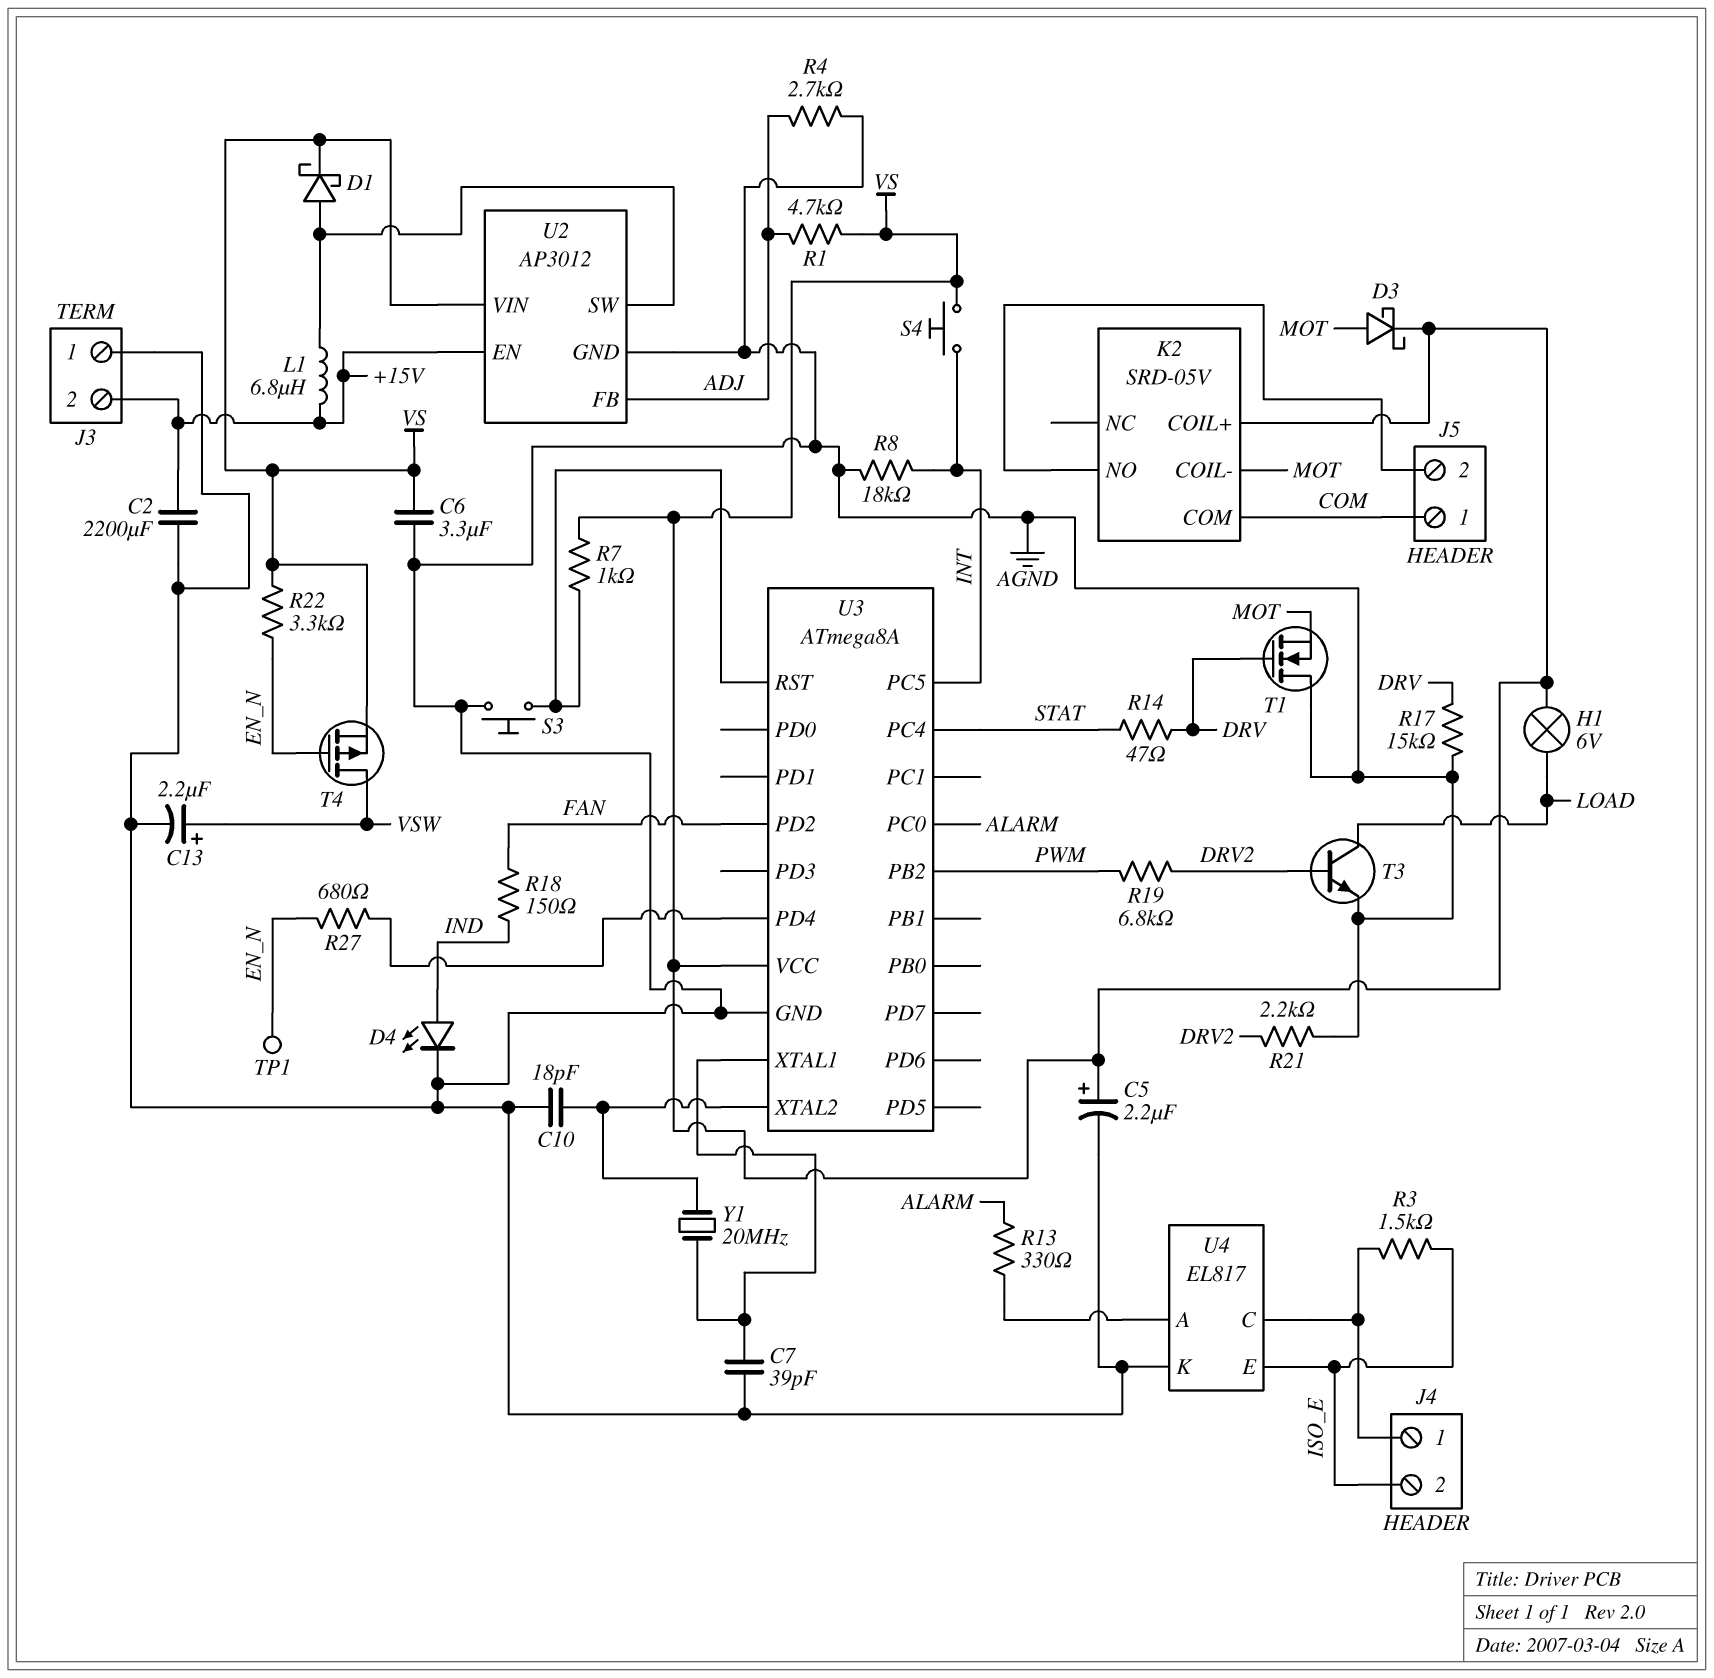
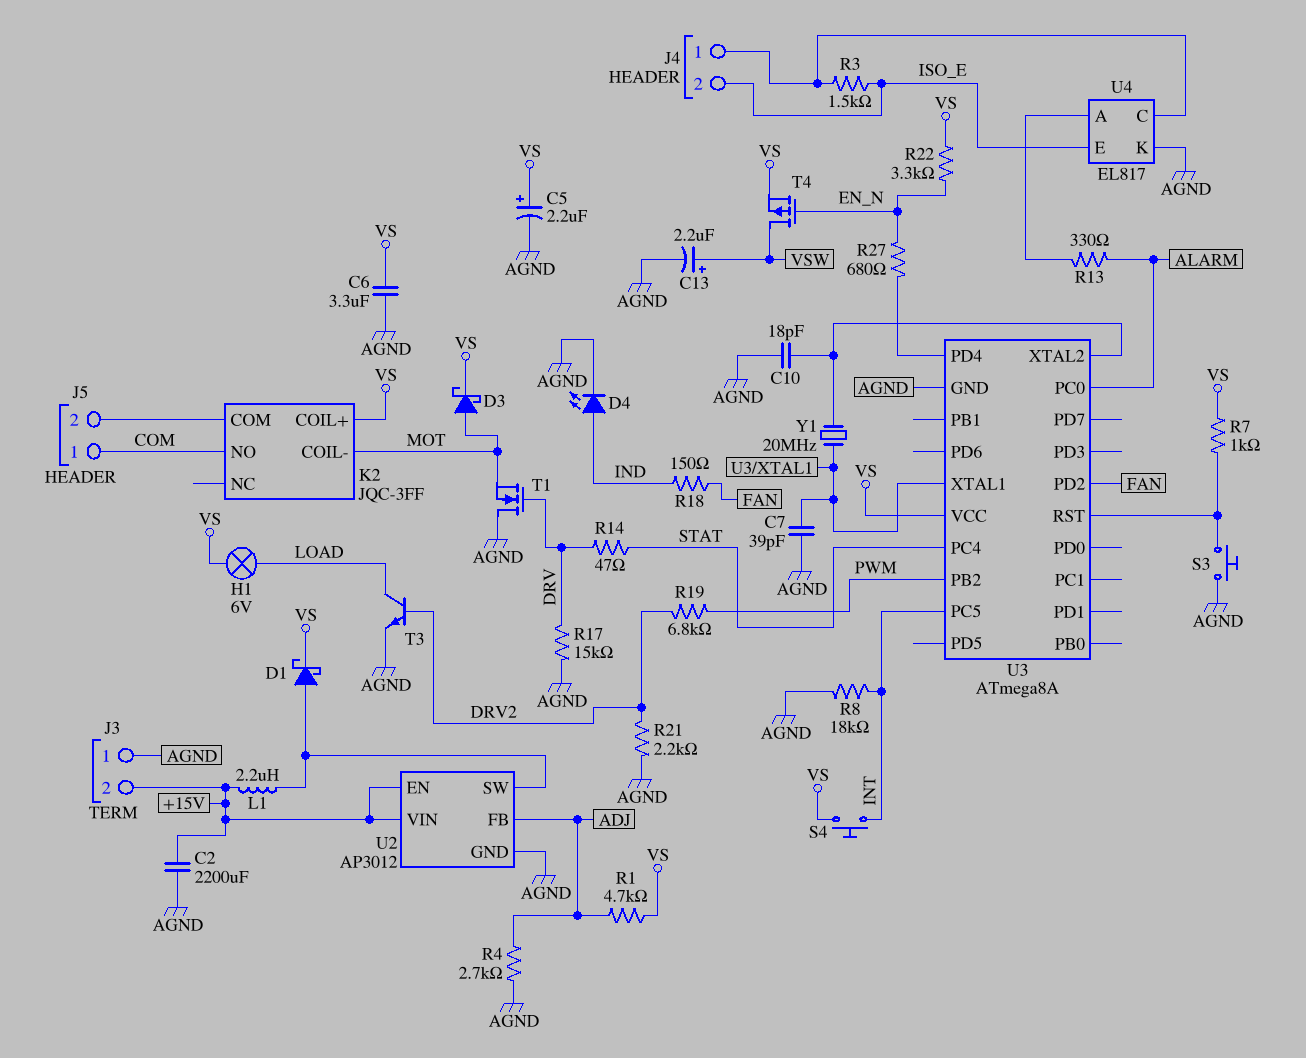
K2: SRD-05V -> JQC-3FF
K2 pin COM: COM -> J5/2
K2 pin NO: J5/2 -> COM
L1: 6.8uH (+15V, U2/SW) -> 2.2uH (+15V, U2/SW)
TP1: test point (EN_N) -> none
U2 pin VIN: VS -> +15V

